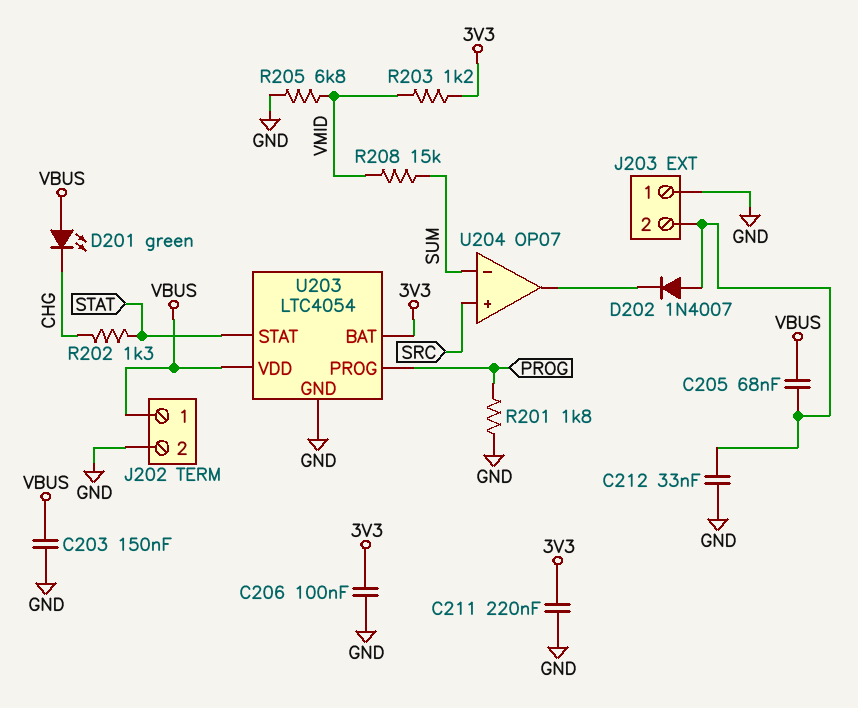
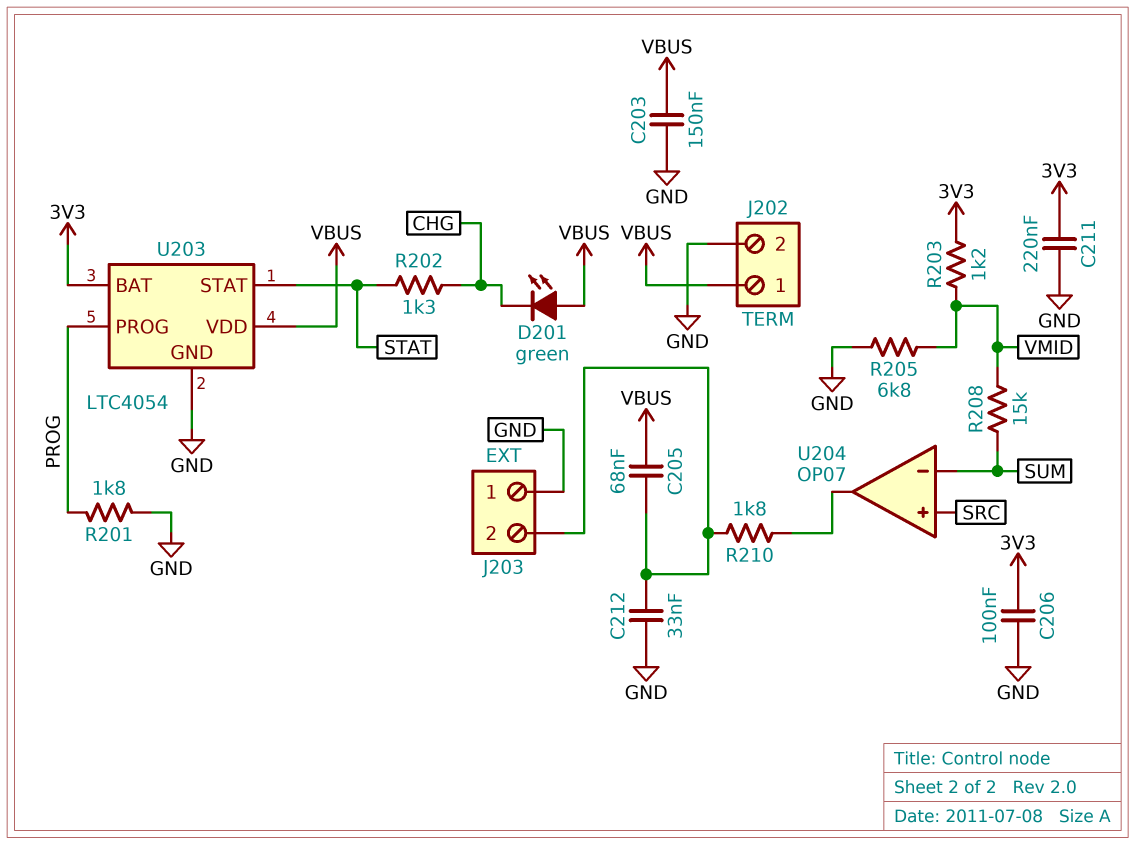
D202: diode 1N4007 (A J203/2, K U204/out) -> none
R210: none -> 1.8k (J203/2, U204/out)

